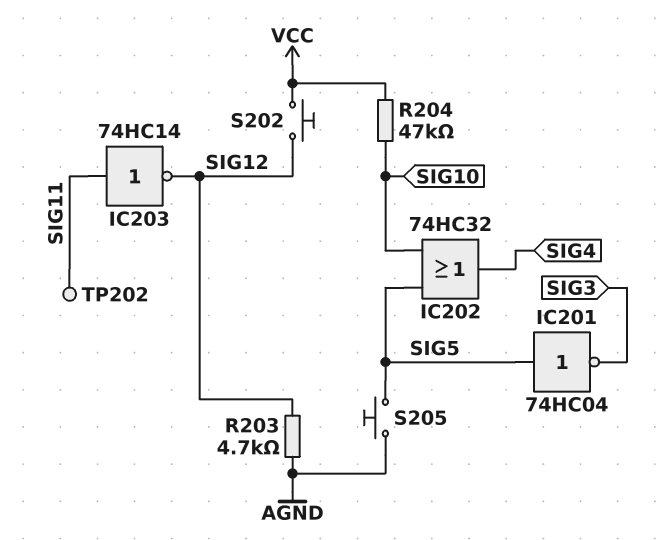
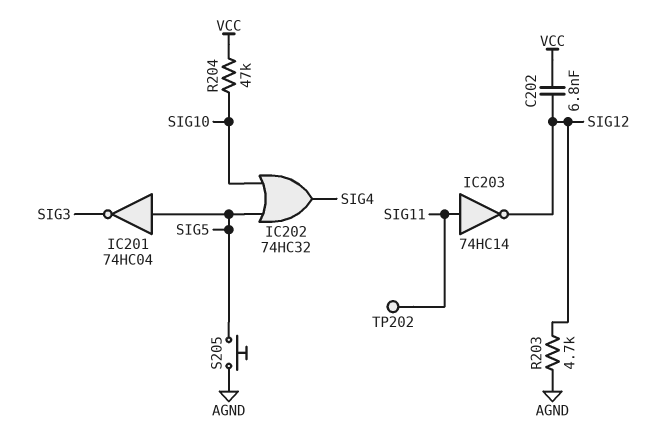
C202: none -> 6.8nF (SIG12, VCC)
S202: button (SIG12, VCC) -> none

